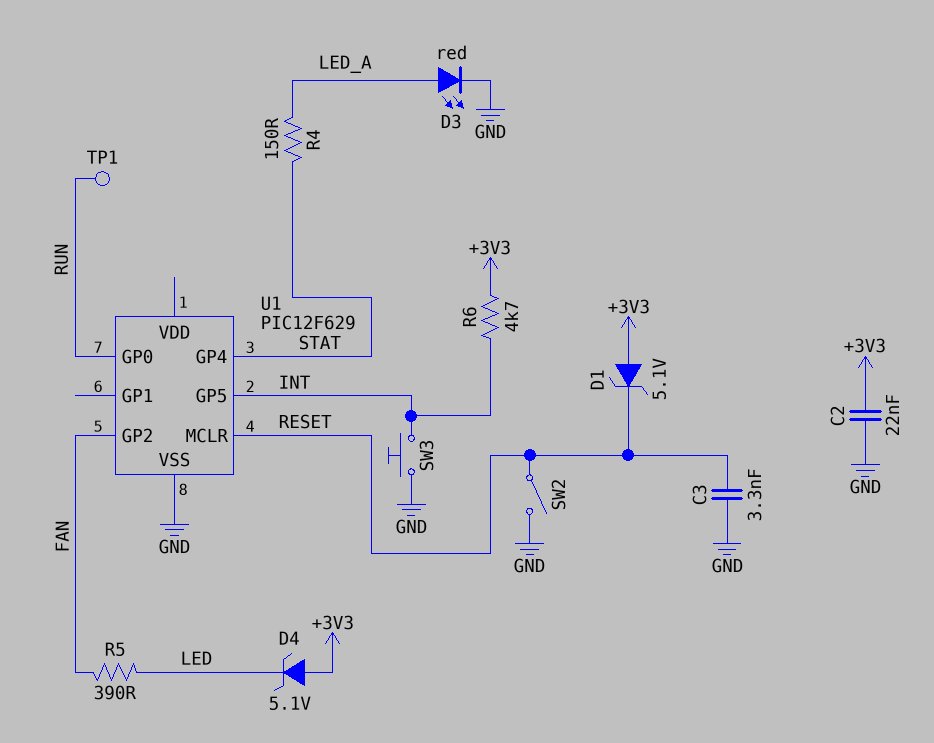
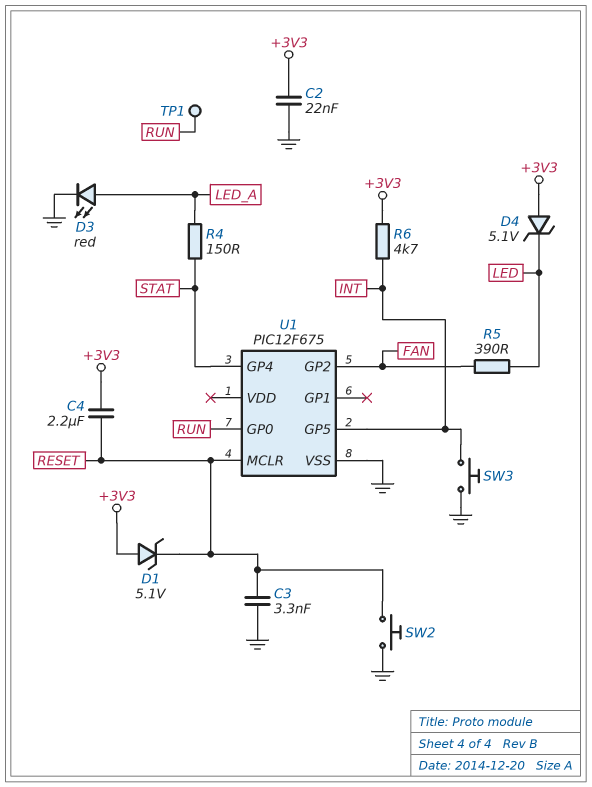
C4: none -> 2.2uF (+3V3, RESET)
SW2: switch (GND, RESET) -> button (GND, RESET)
U1: PIC12F629 -> PIC12F675

